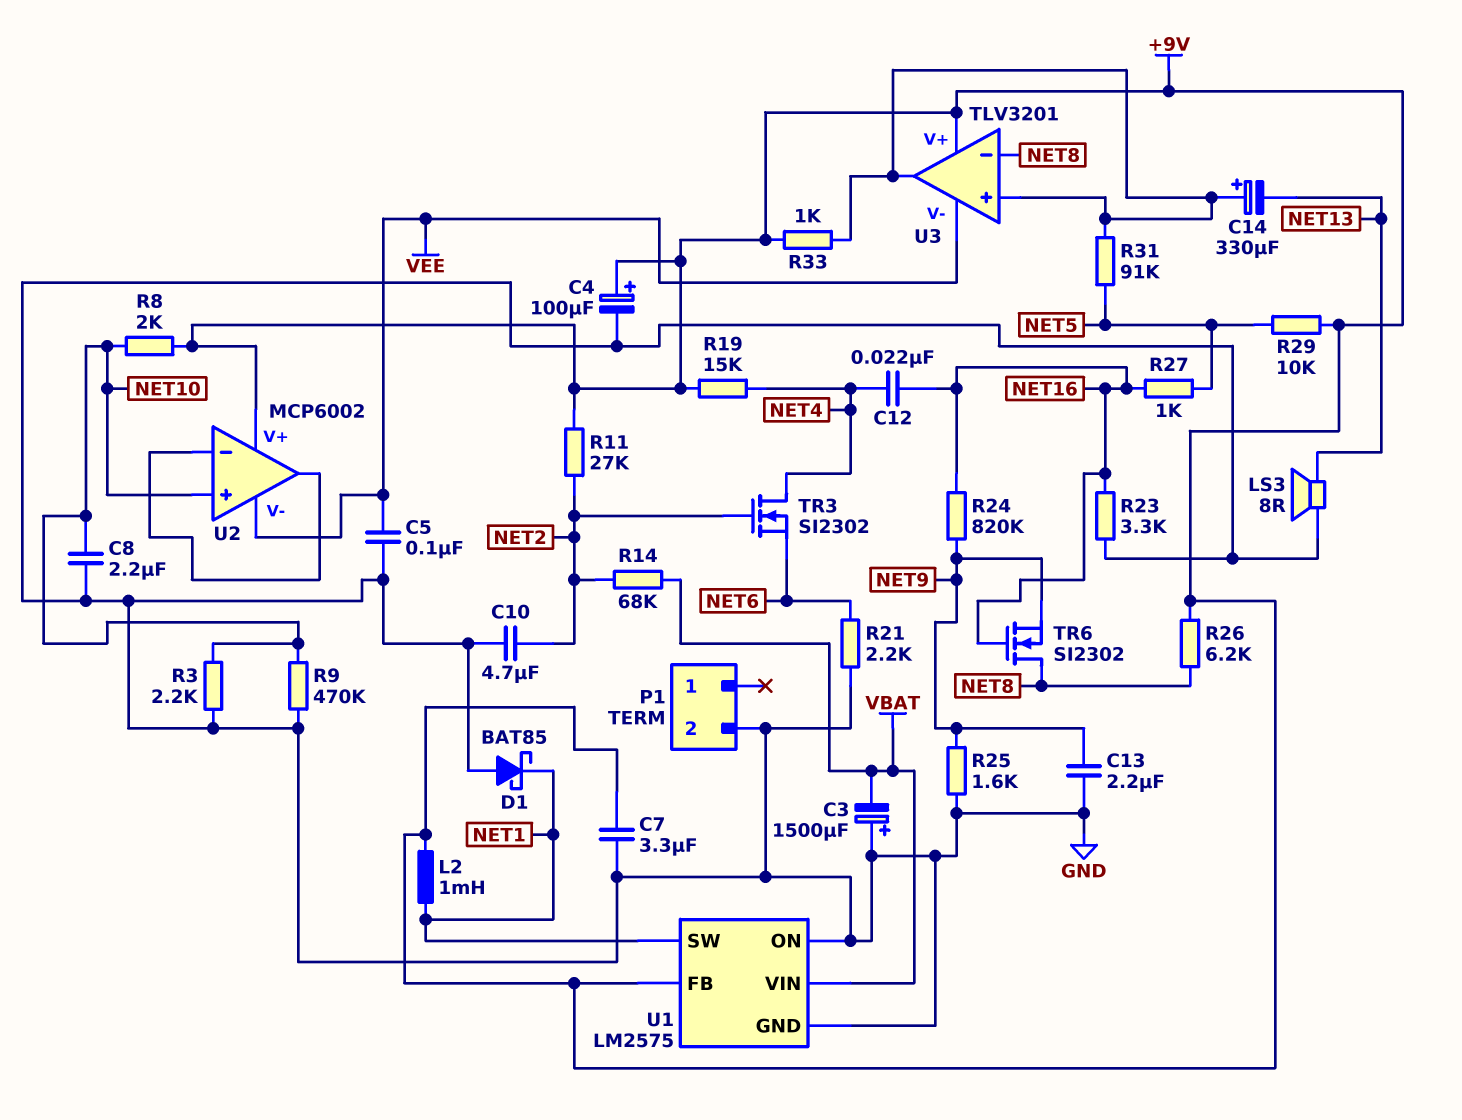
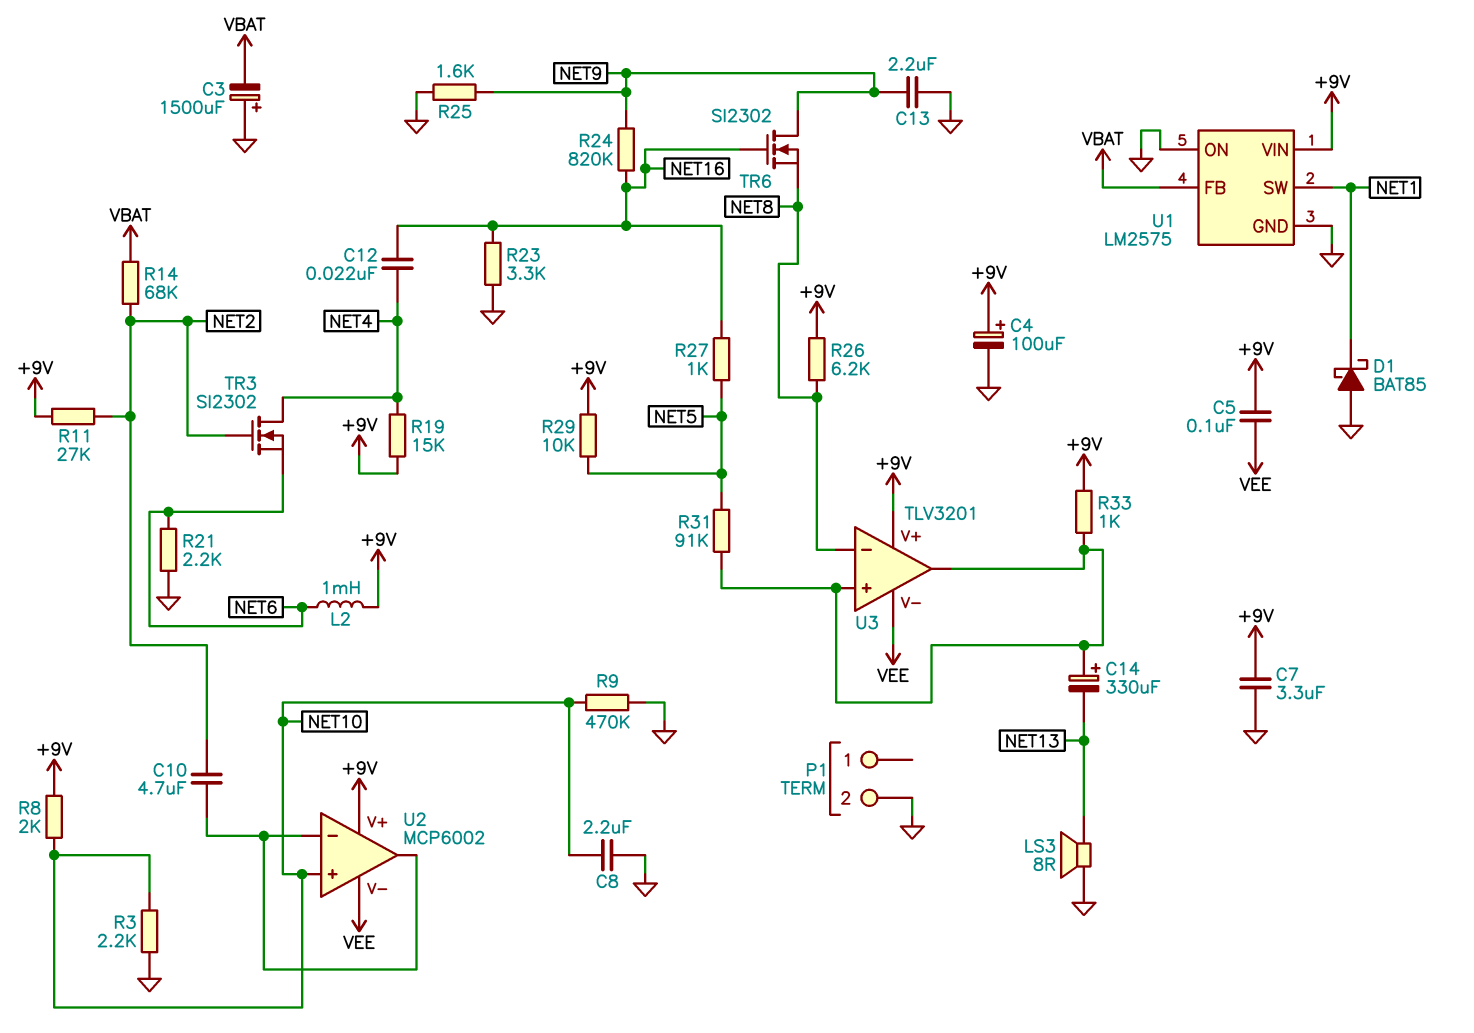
C5: 100nF (GND, VEE) -> 100nF (+9V, VEE)
C10: 4.7uF (GND, NET2) -> 4.7uF (NET2, U2/in-)
L2: 1mH (+9V, NET1) -> 1mH (+9V, NET6)
TR6: NMOS SI2302 (G NET16, D NET8, S NET9) -> NMOS SI2302 (G NET16, D NET9, S NET8)
U1 pin FB: +9V -> VBAT
U1 pin VIN: VBAT -> +9V

